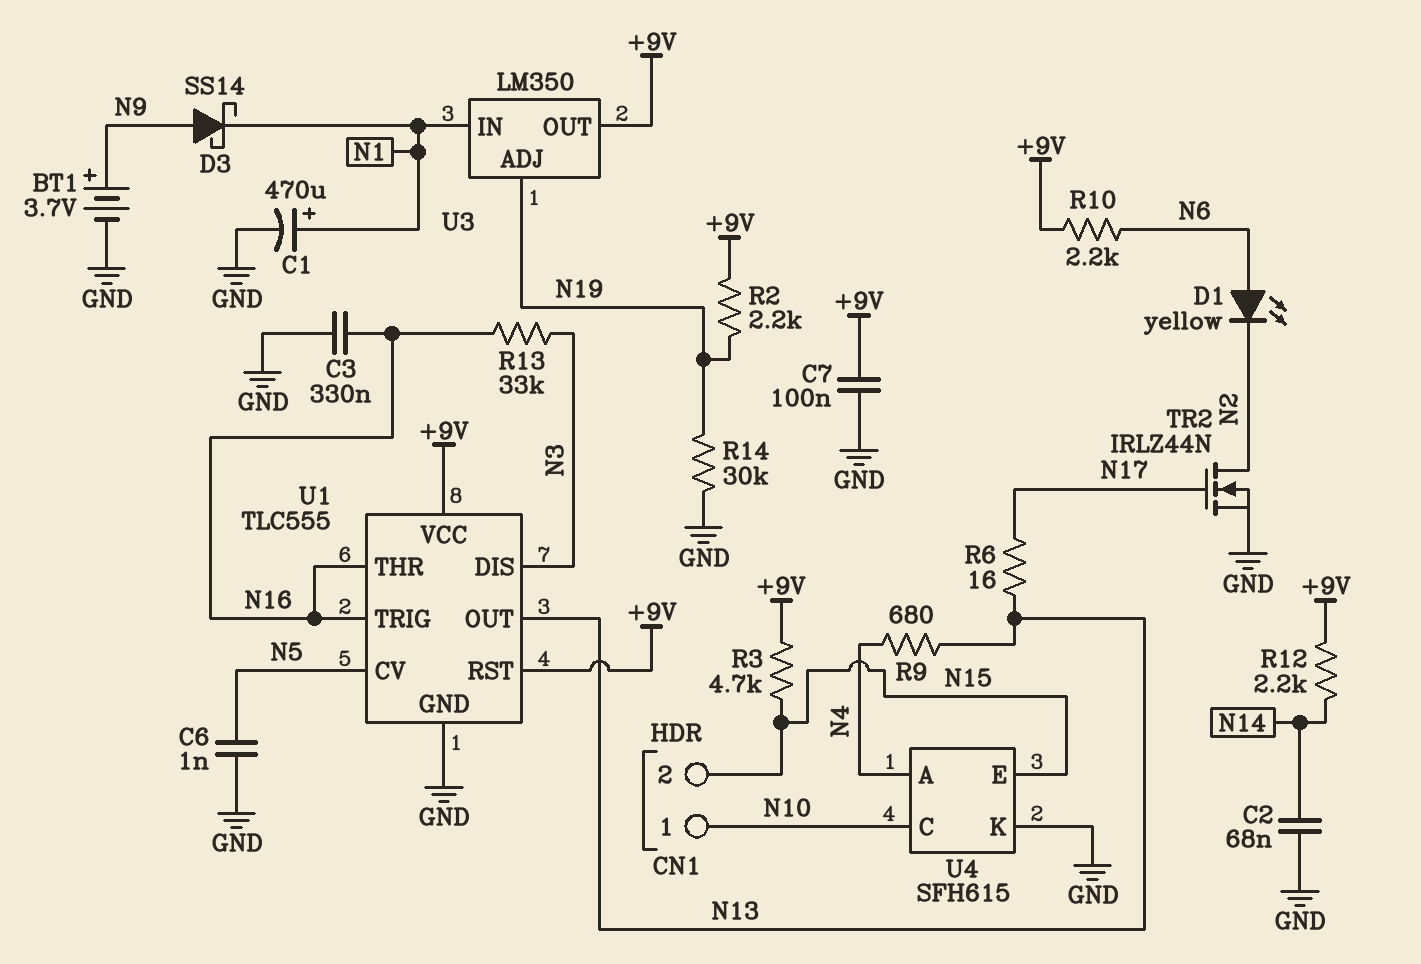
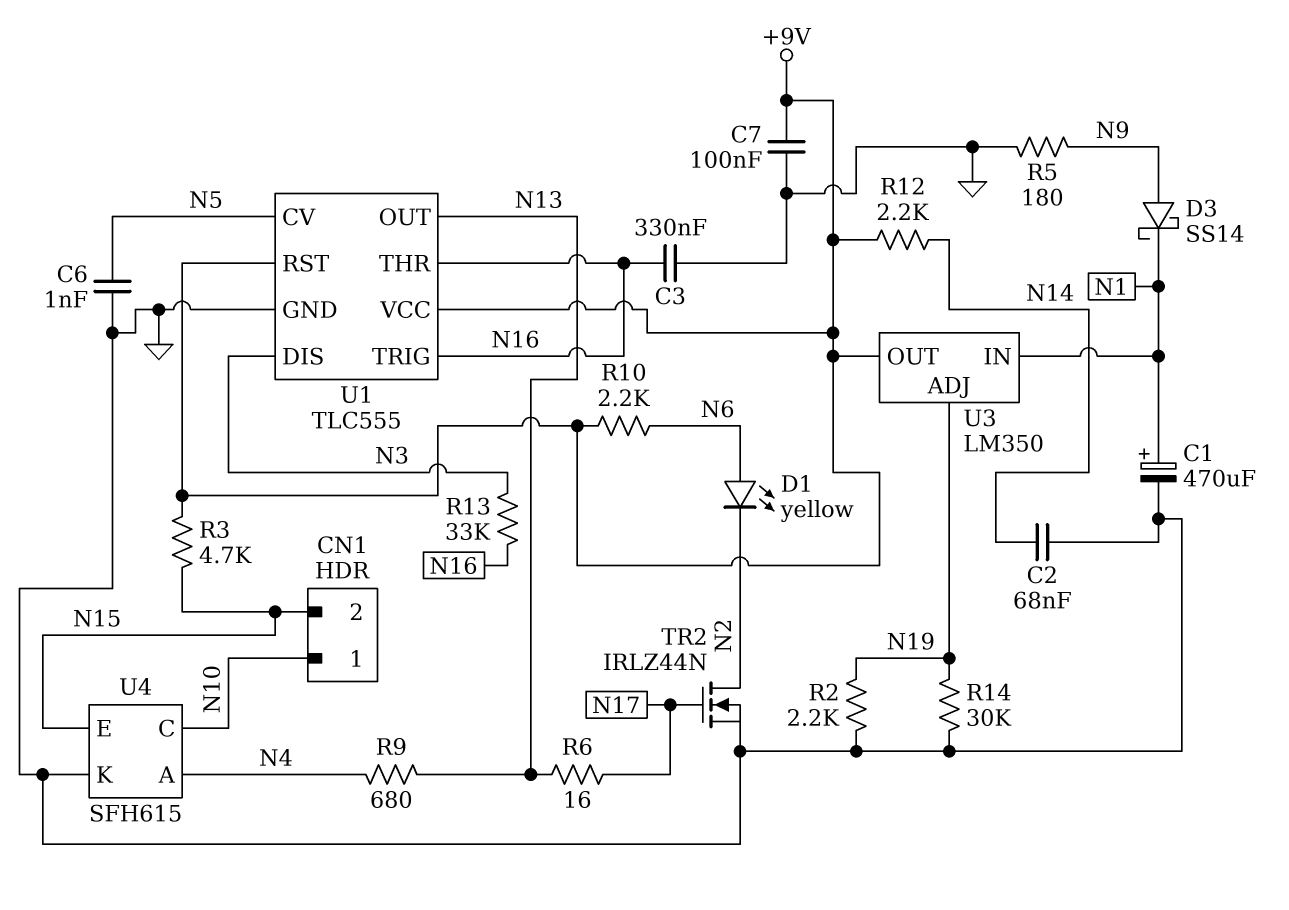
BT1: 3.7V (plus N9, minus GND) -> none
R2: 2.2k (+9V, N19) -> 2.2k (GND, N19)
R5: none -> 180 (GND, N9)

